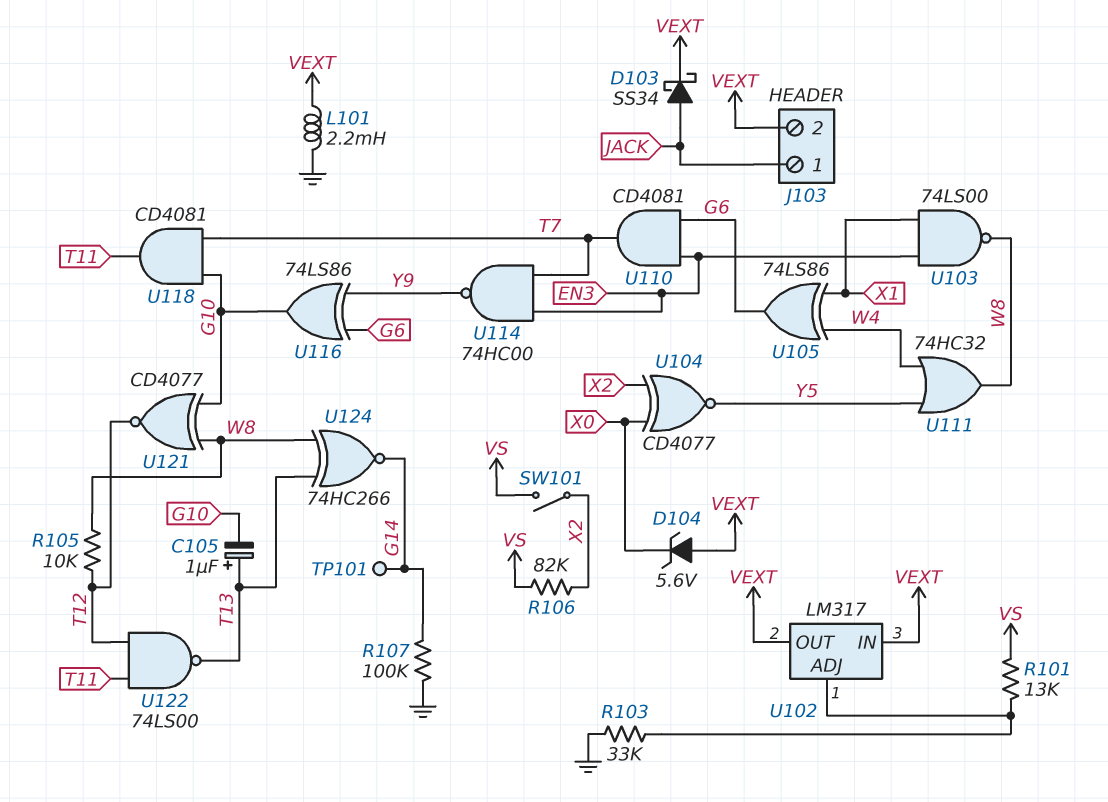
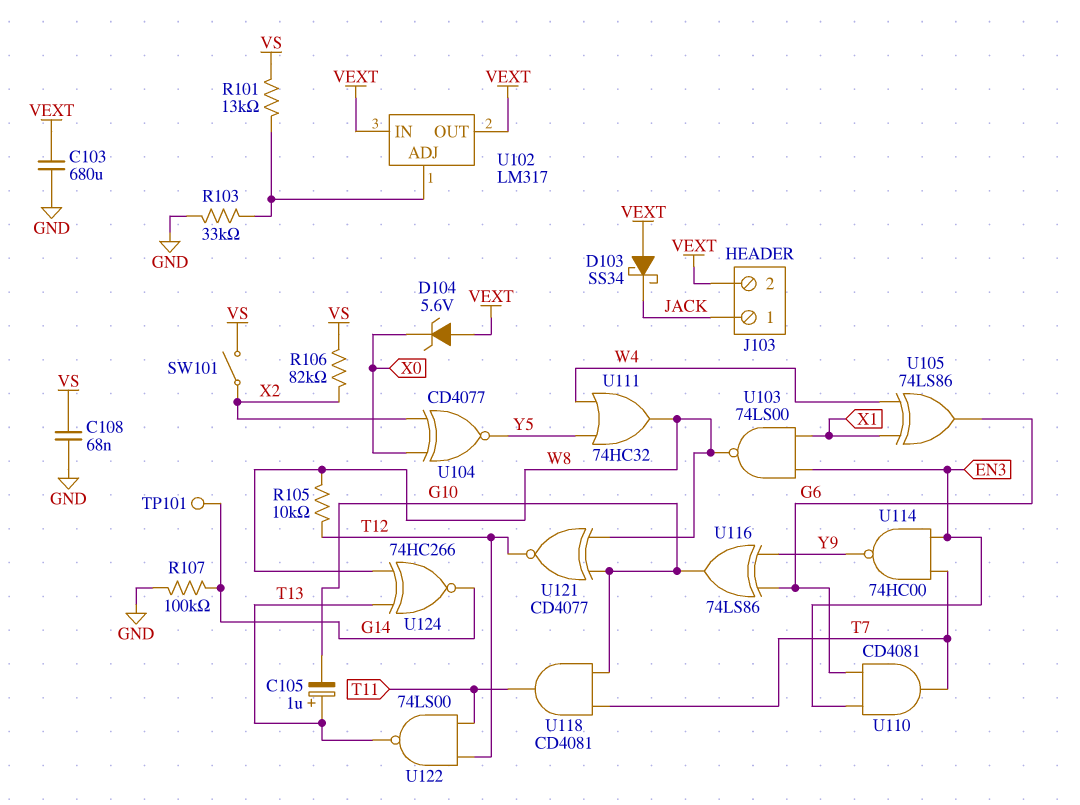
C103: none -> 680uF (GND, VEXT)
C108: none -> 68nF (GND, VS)
D103: schottky SS34 (A JACK, K VEXT) -> schottky SS34 (A VEXT, K JACK)
L101: 2.2mH (GND, VEXT) -> none

